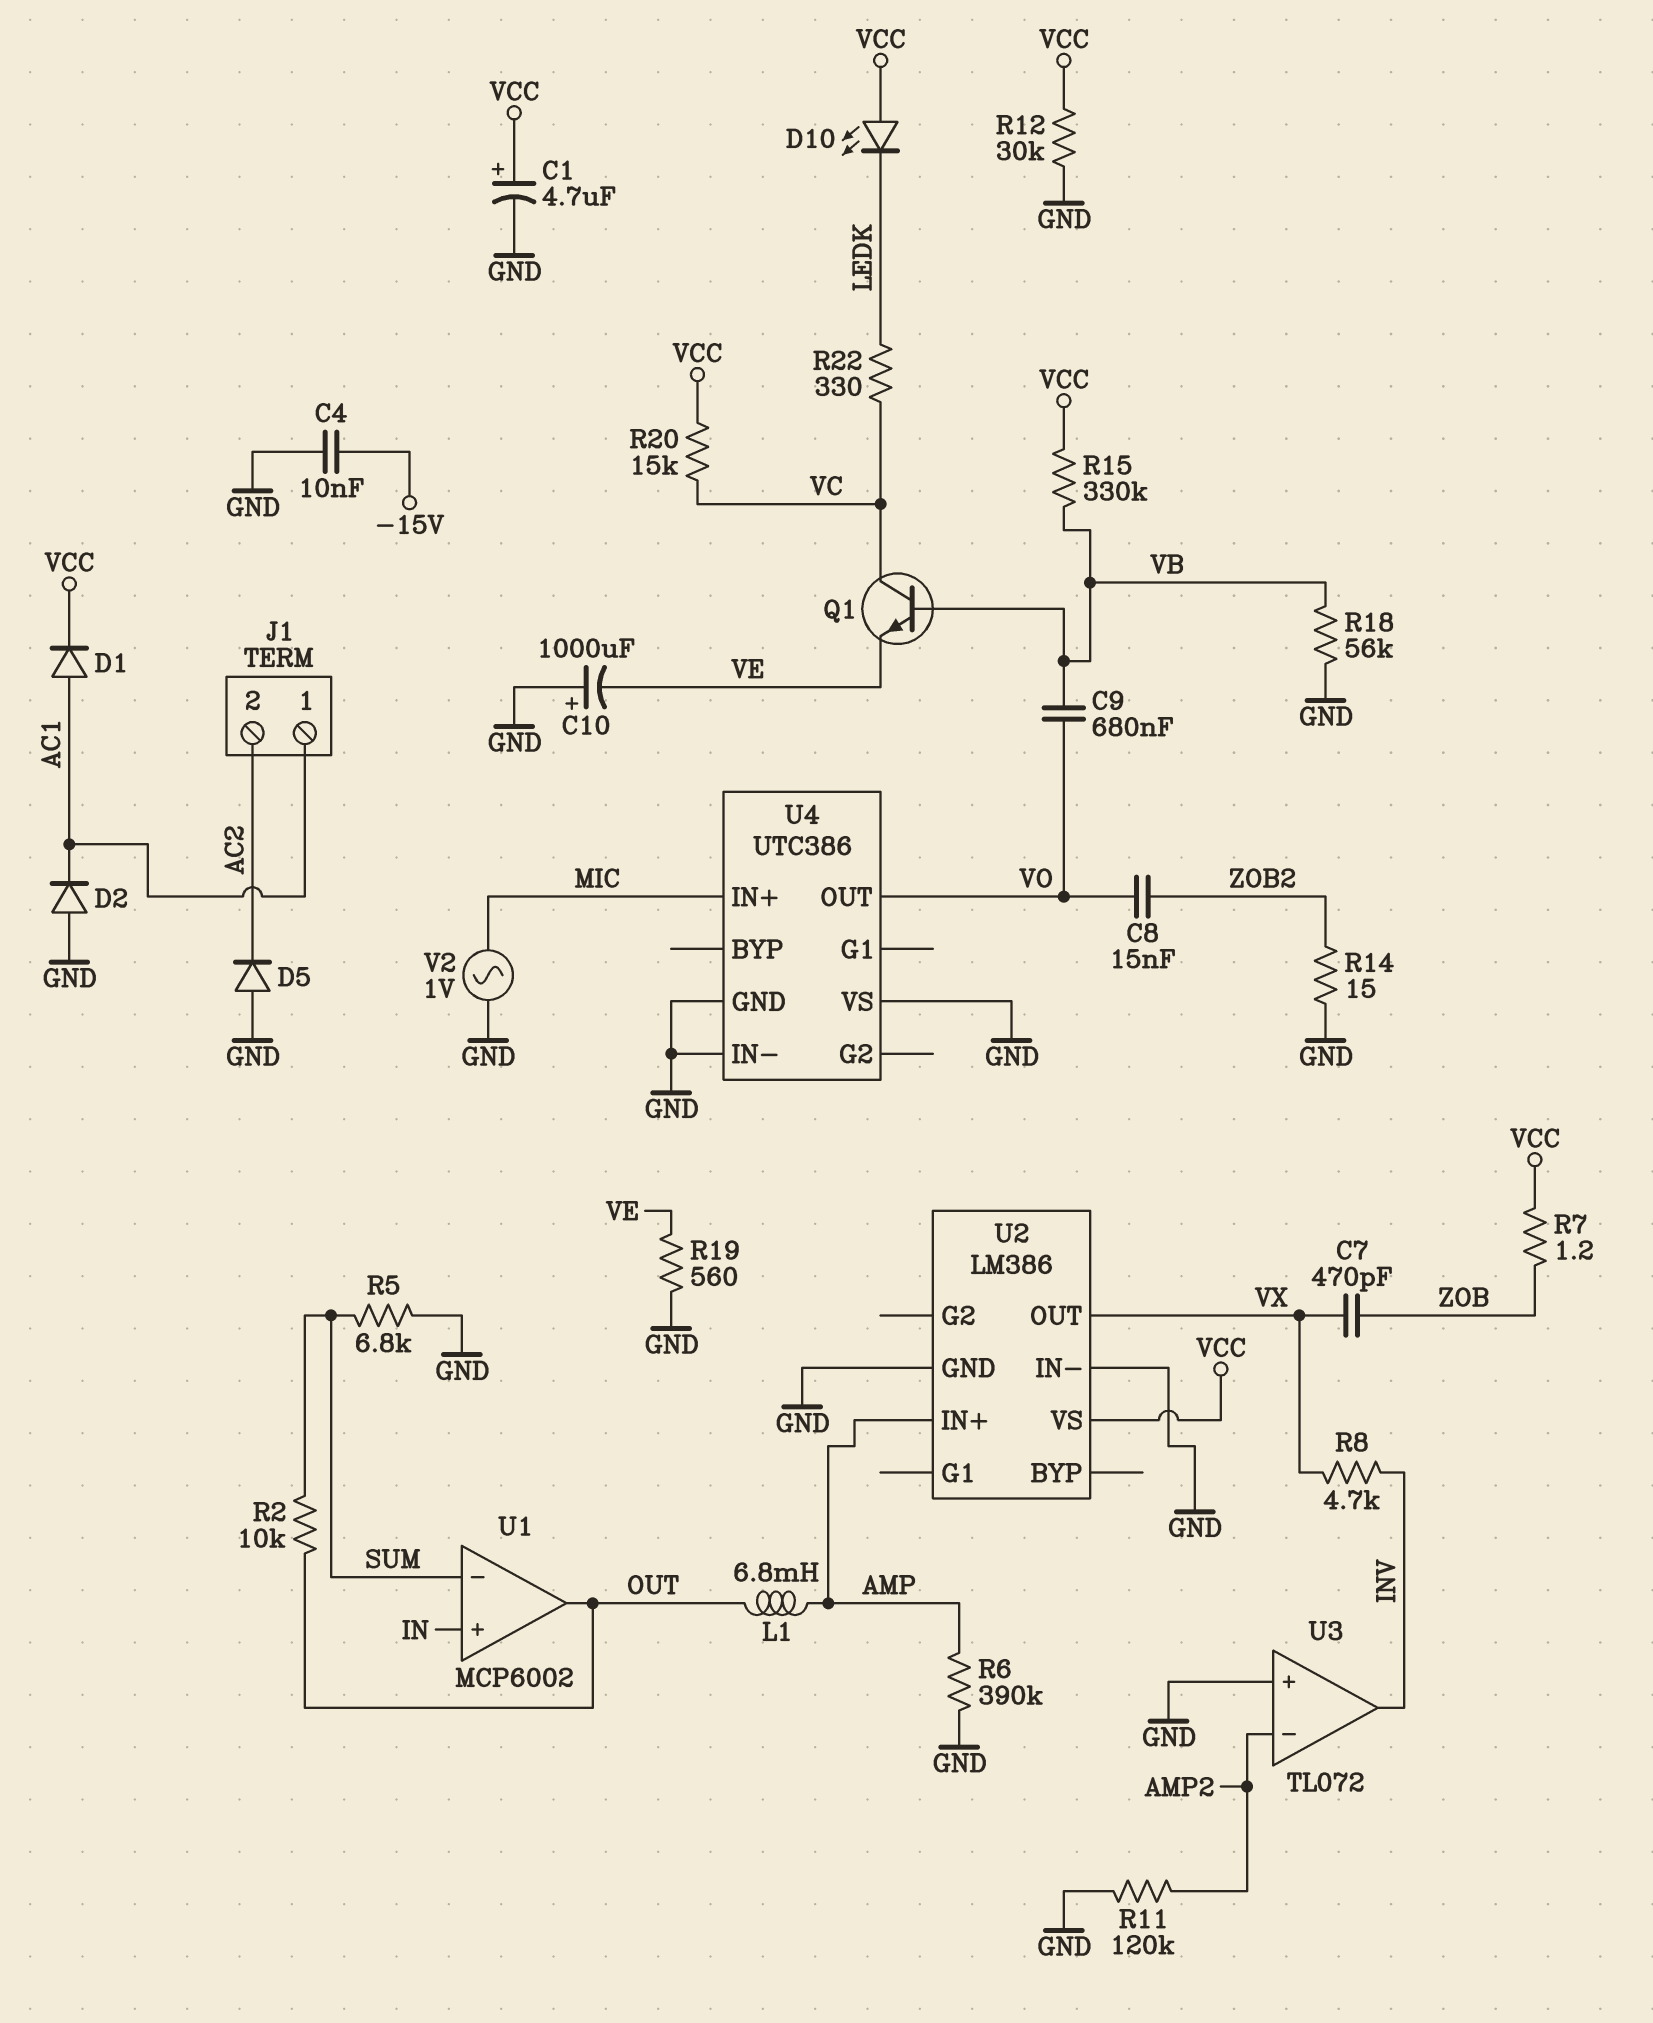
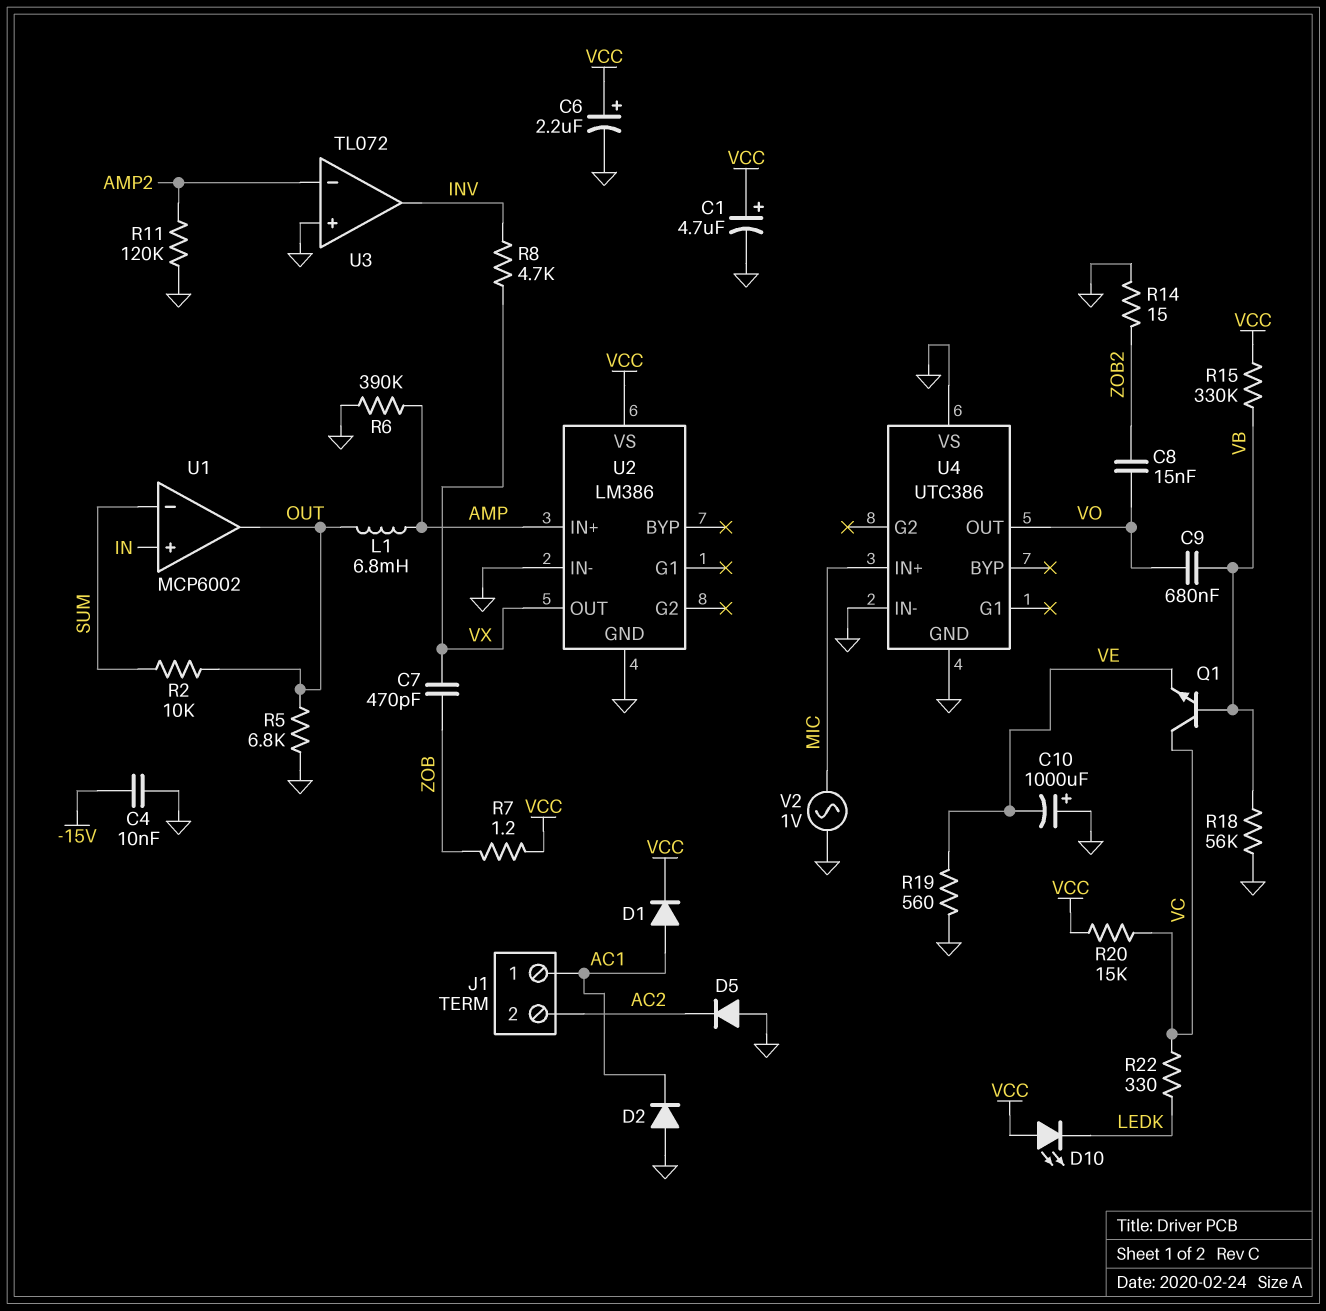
C6: none -> 2.2uF (plus VCC, minus GND)
R5: 6.8k (GND, SUM) -> 6.8k (GND, OUT)
R12: 30k (GND, VCC) -> none

